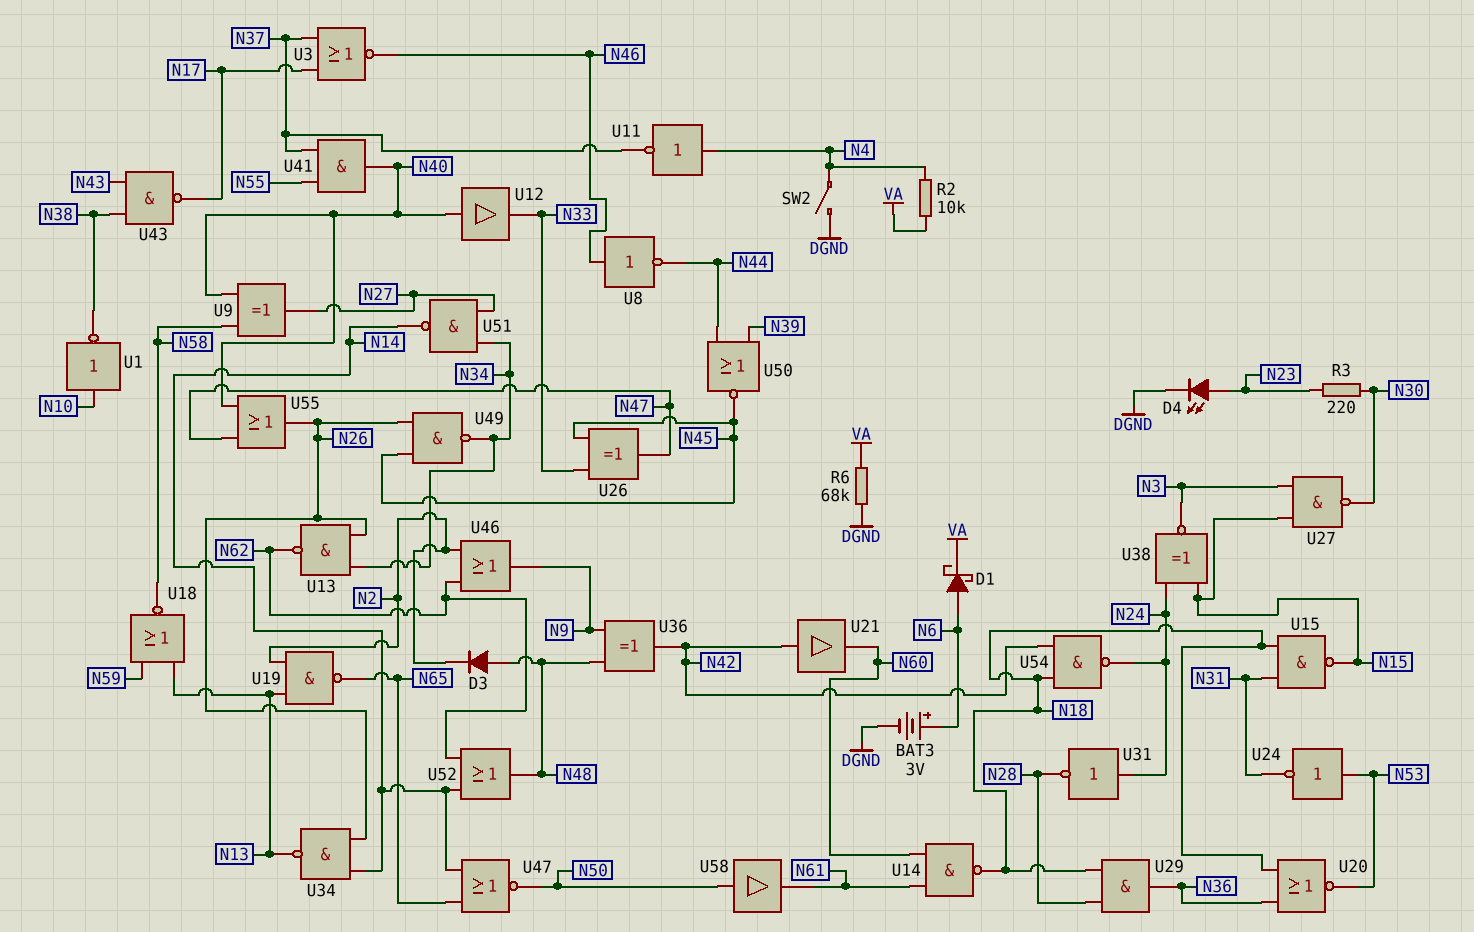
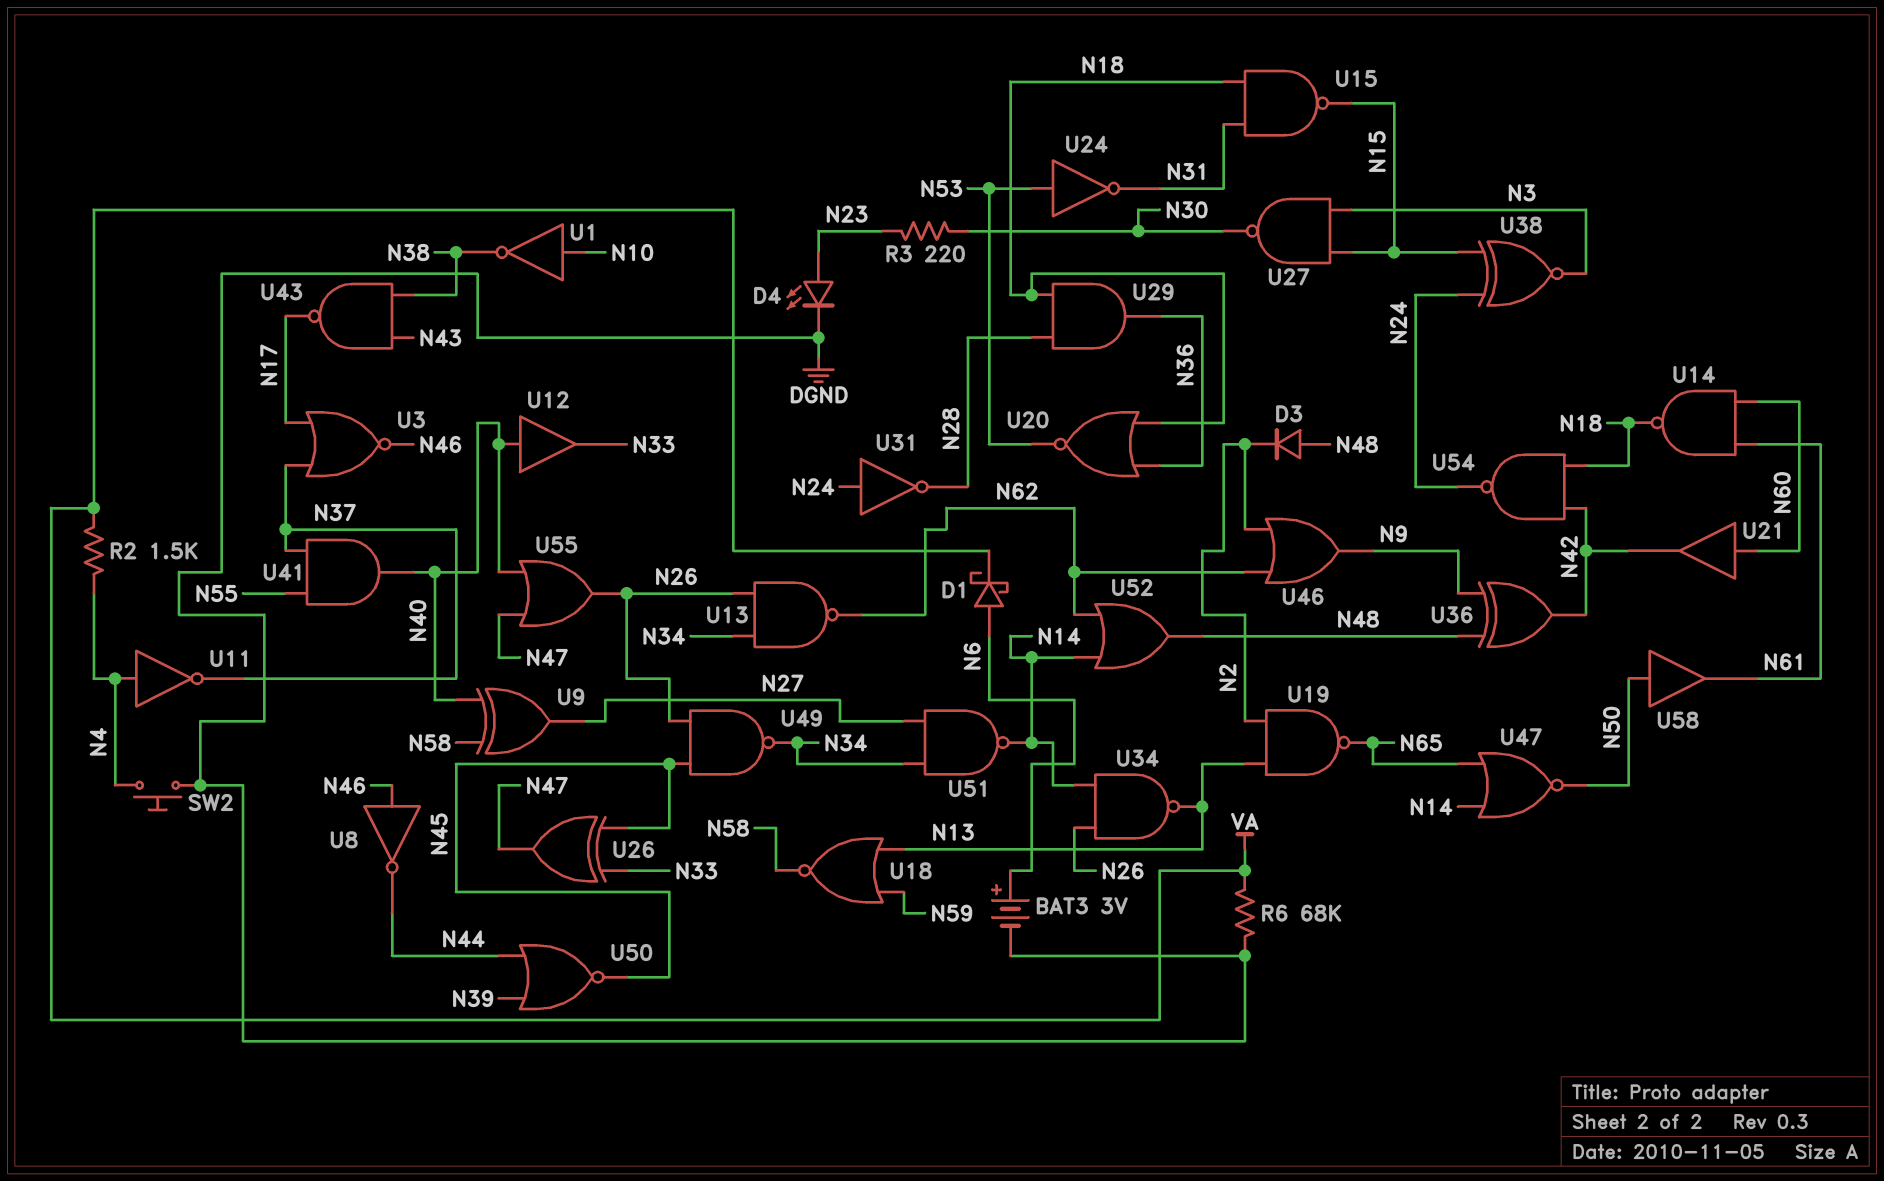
R2: 10k (N4, VA) -> 1.5k (N4, VA)
SW2: switch (DGND, N4) -> button (DGND, N4)
U21: buffer (in N42, out N60) -> buffer (in N60, out N42)

